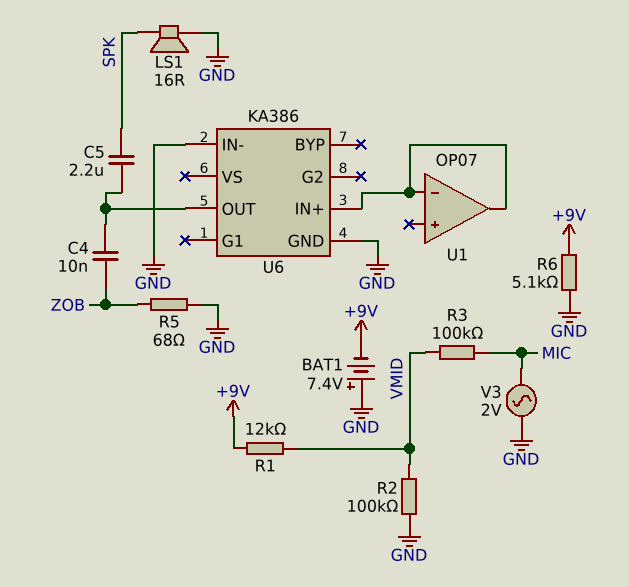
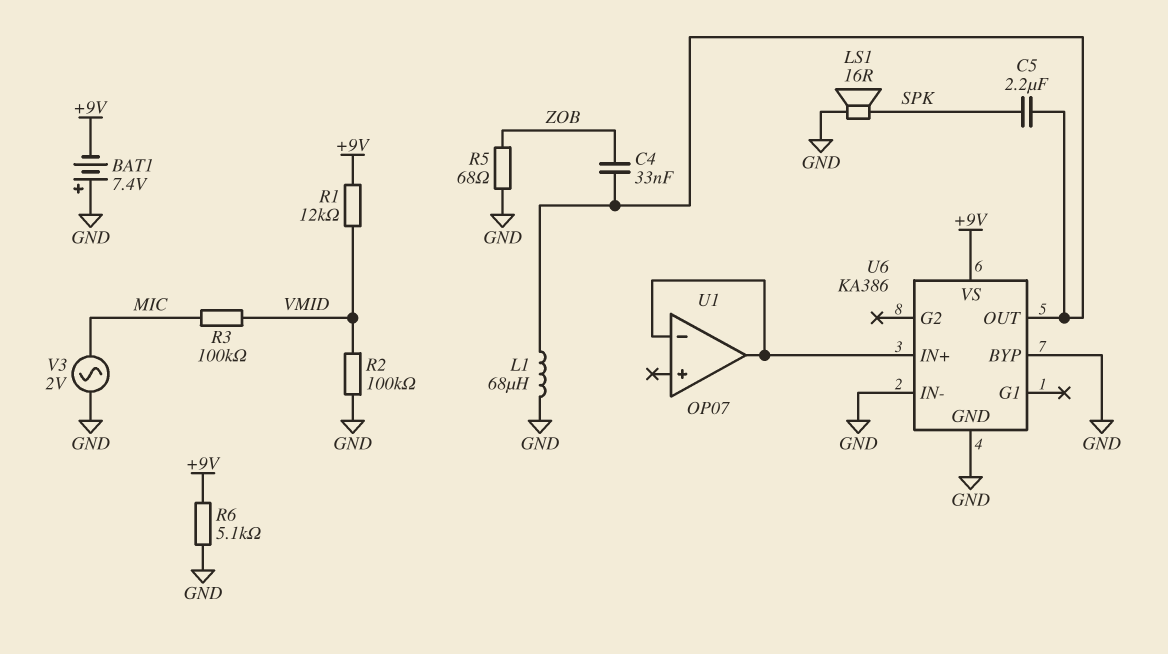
C4: 10nF (U6/OUT, ZOB) -> 33nF (U6/OUT, ZOB)
L1: none -> 68uH (GND, U6/OUT)
U6 pin BYP: none -> GND
U6 pin VS: none -> +9V

